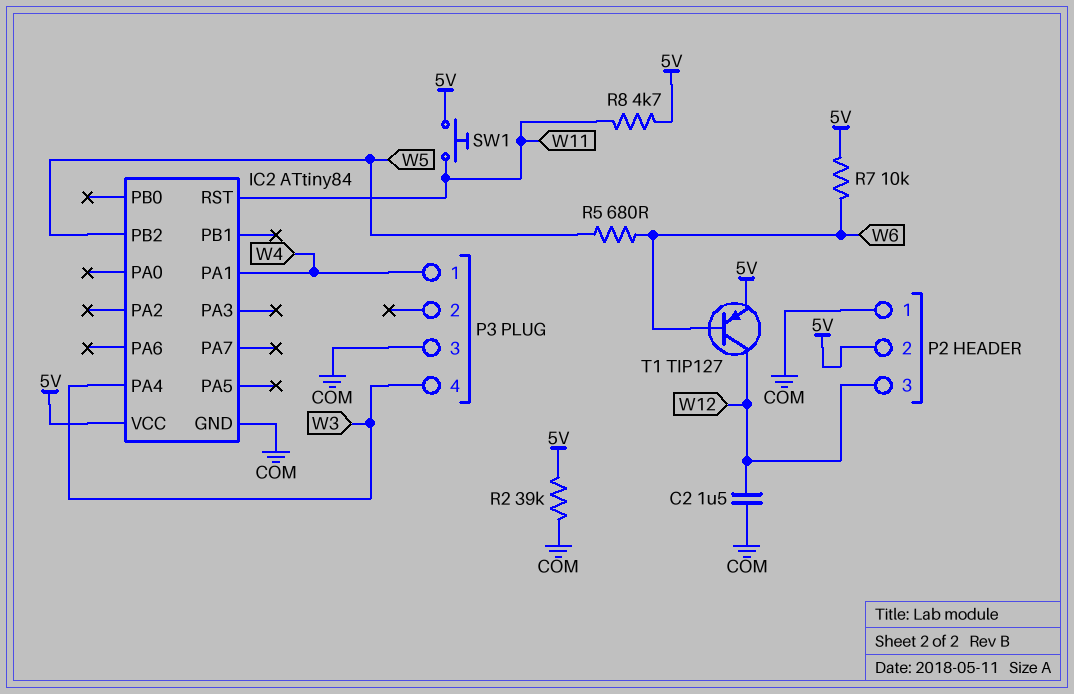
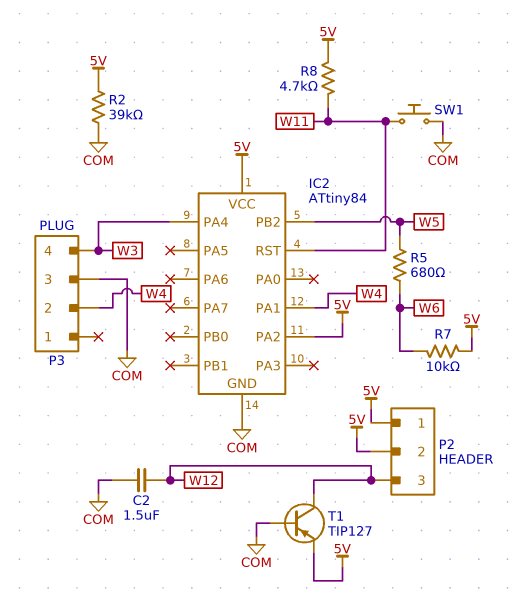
IC2 pin PA2: none -> 5V
P2 pin 1: COM -> 5V
P3 pin 1: W4 -> none
P3 pin 2: none -> W4
SW1: button (5V, W11) -> button (COM, W11)
T1: PNP TIP127 (B W6, C W12, E 5V) -> PNP TIP127 (B COM, C W12, E 5V)

